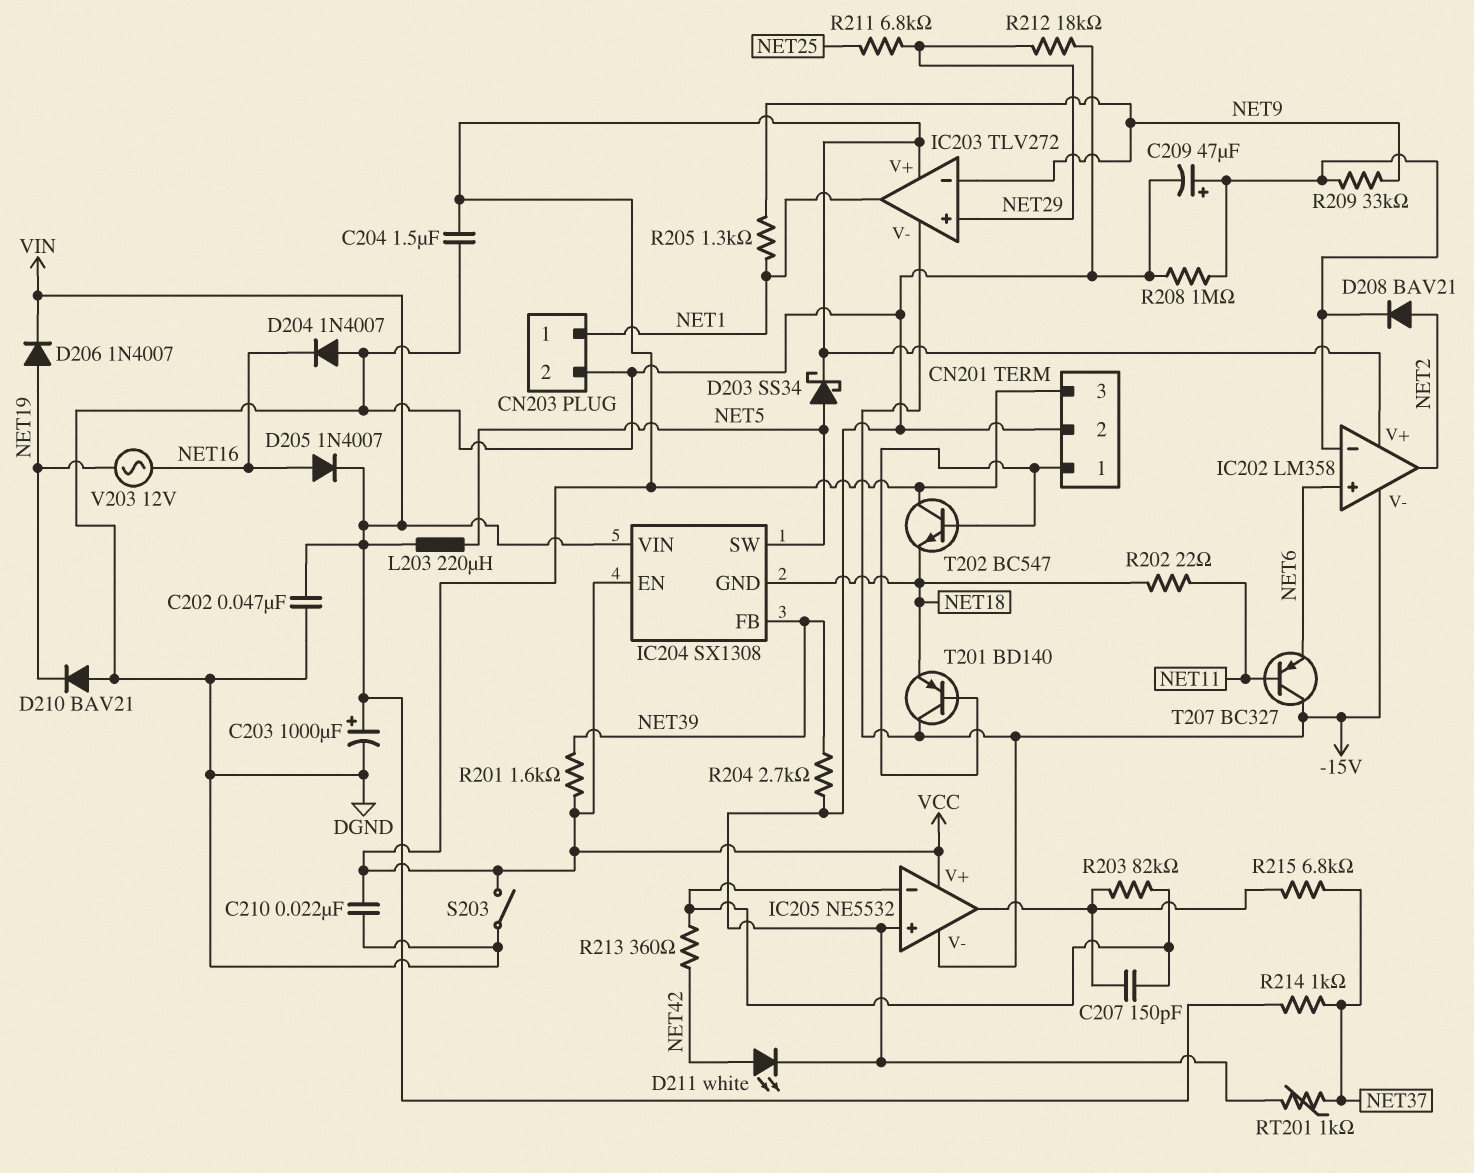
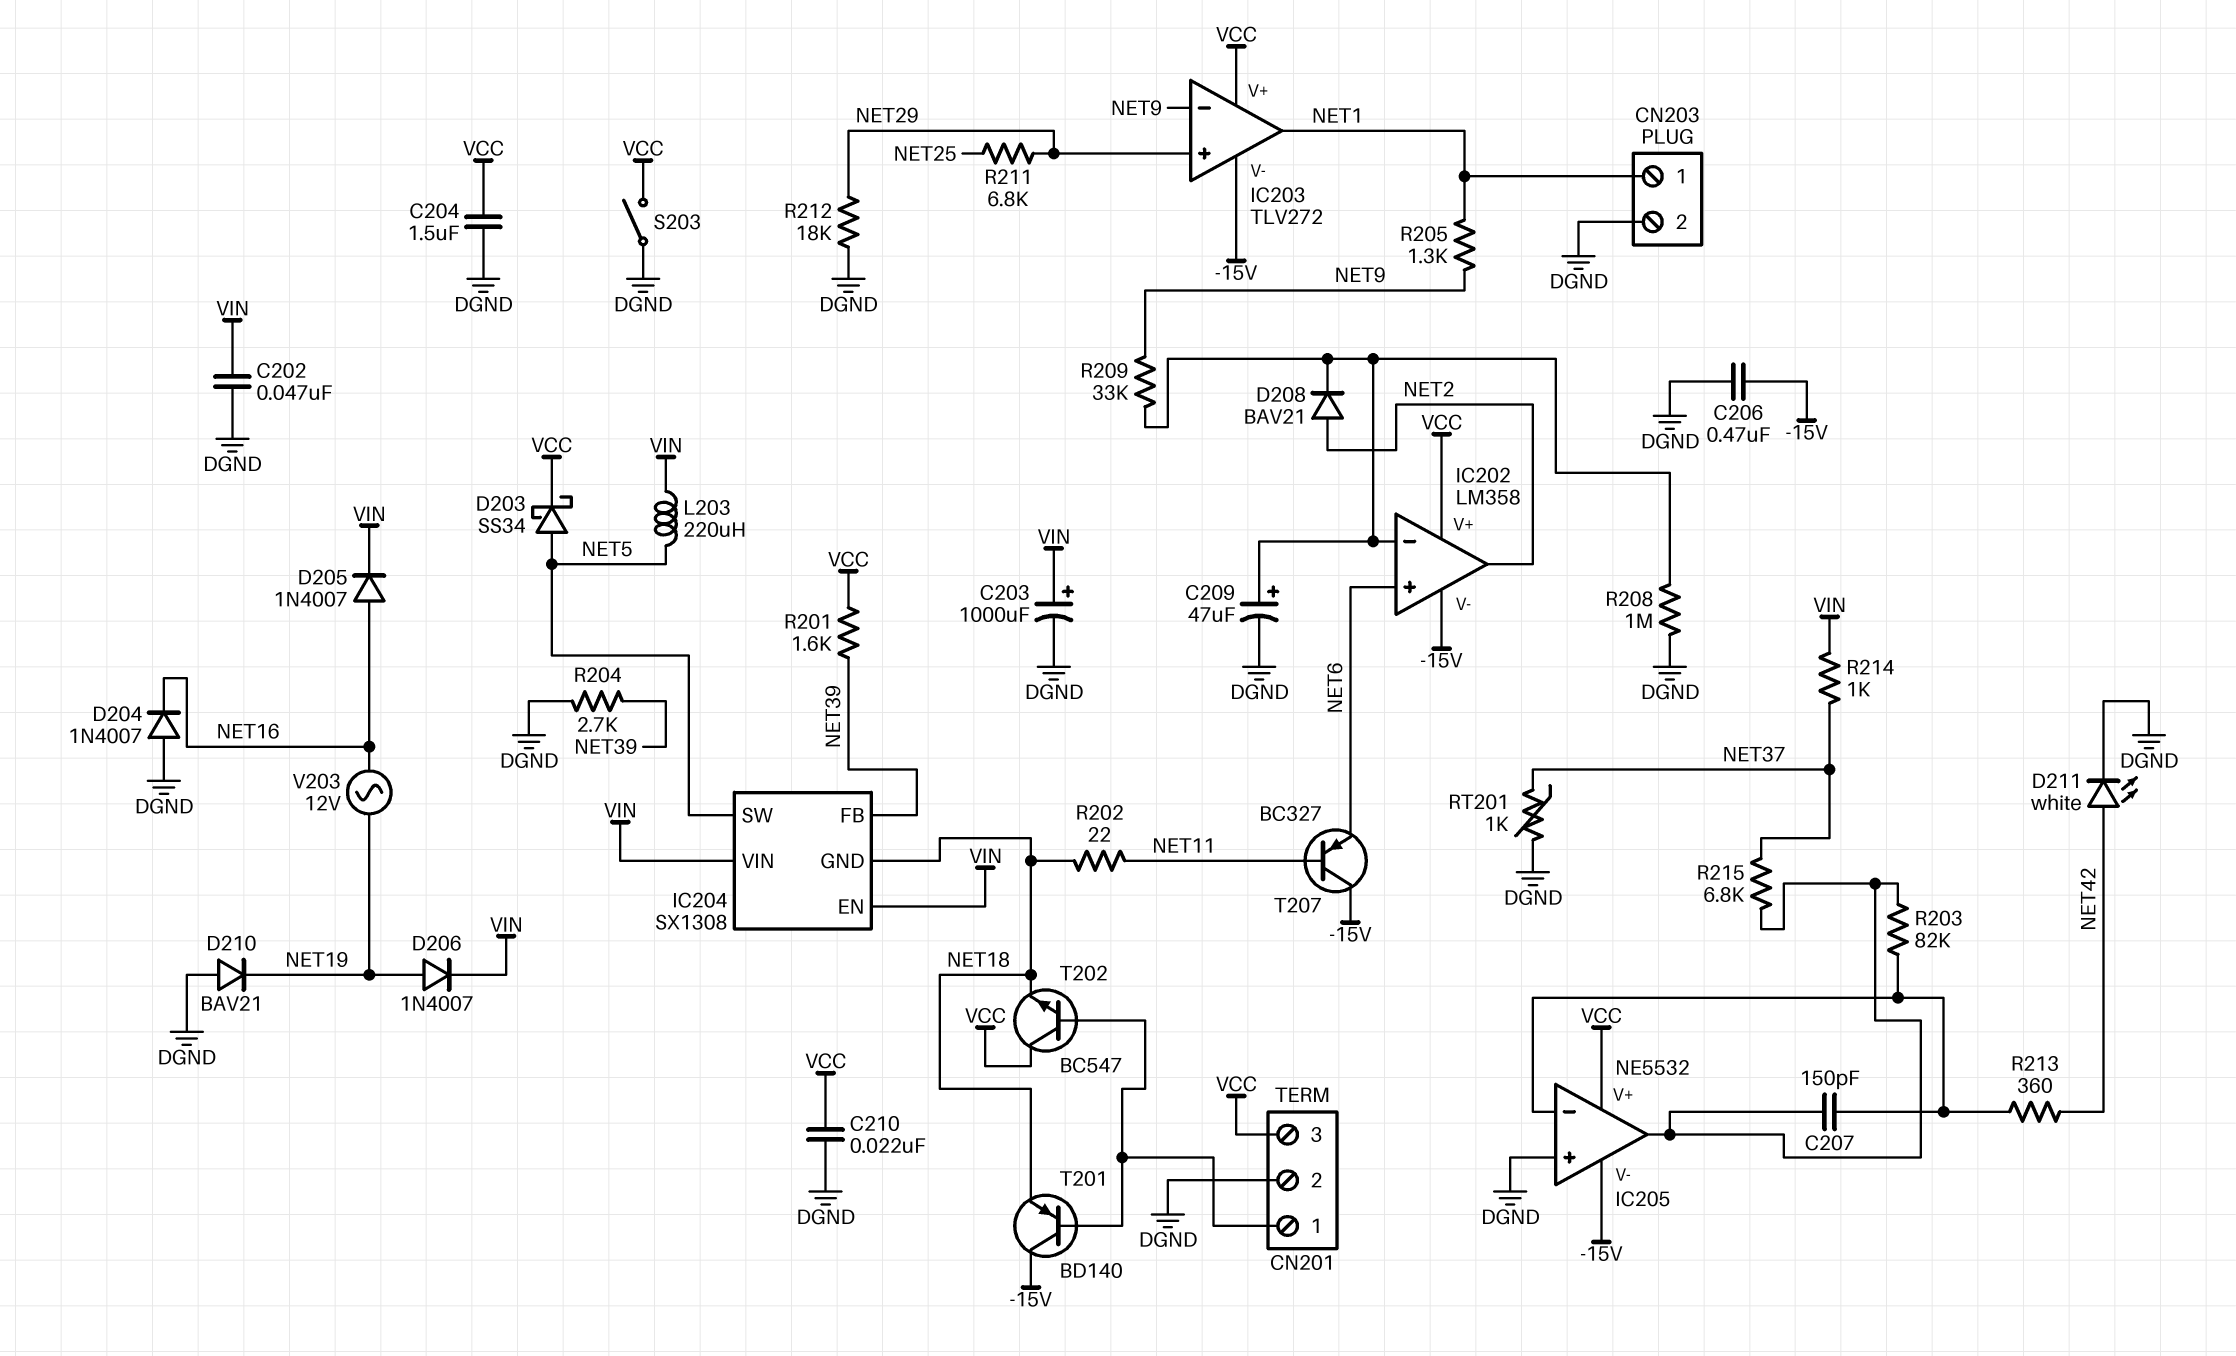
C206: none -> 470nF (-15V, DGND)
IC204 pin EN: VCC -> VIN

